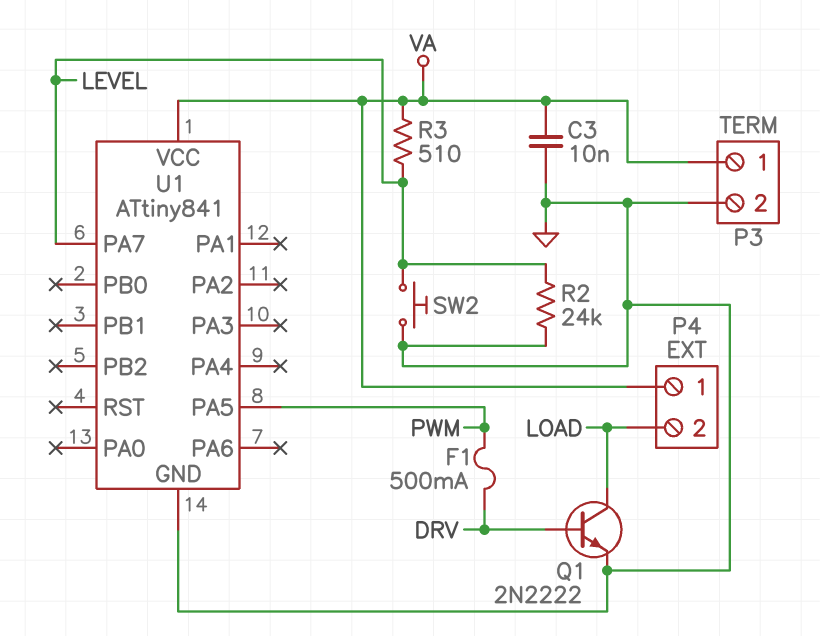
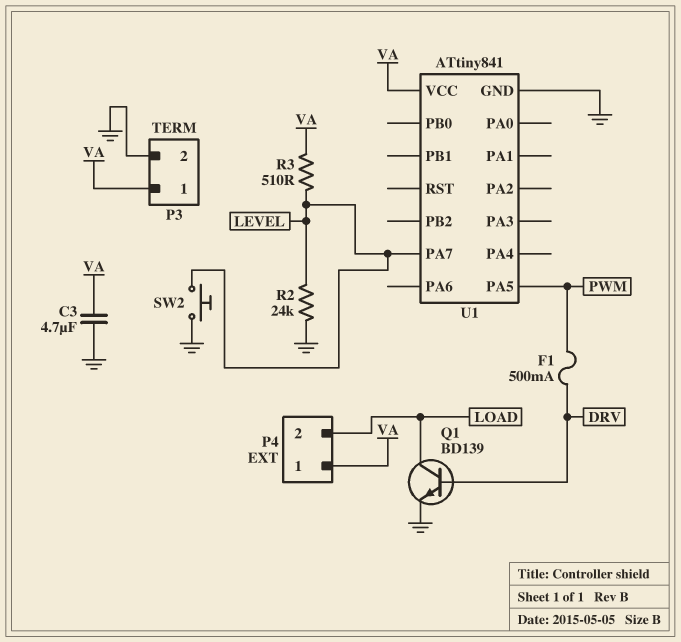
C3: 10nF (GND, VA) -> 4.7uF (GND, VA)
Q1: NPN 2N2222 (B DRV, C LOAD, E GND) -> NPN BD139 (B DRV, C LOAD, E GND)

